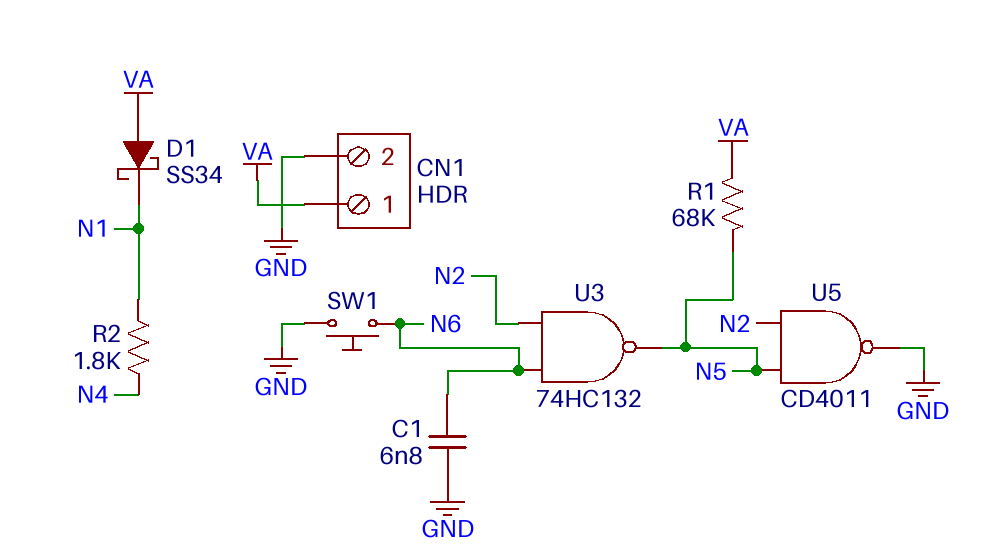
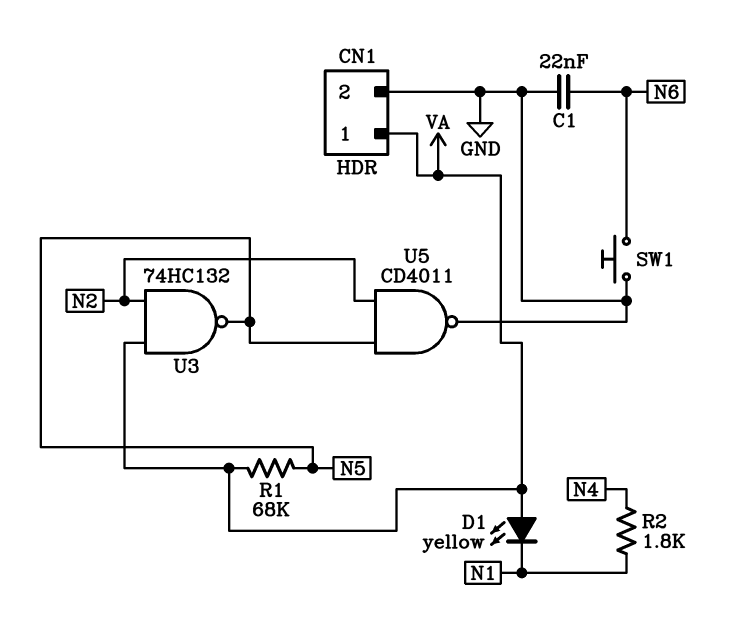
C1: 6.8nF (GND, N6) -> 22nF (GND, N6)
D1: schottky SS34 (A VA, K N1) -> LED yellow (A VA, K N1)
U3: NAND 74HC132 (in N2, in N6, out N5) -> NAND 74HC132 (in N2, in VA, out N5)

